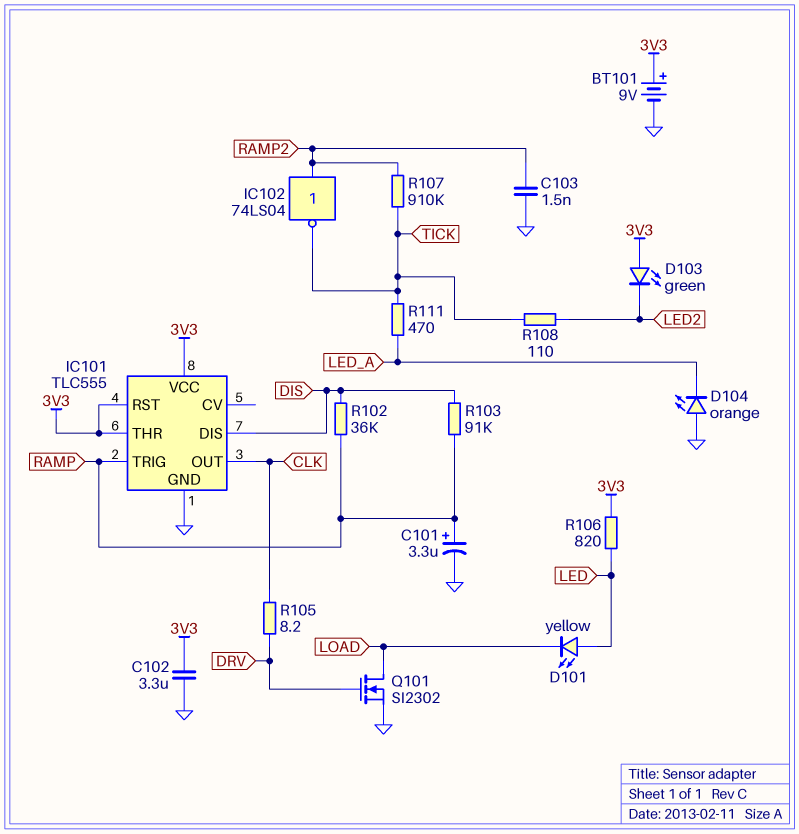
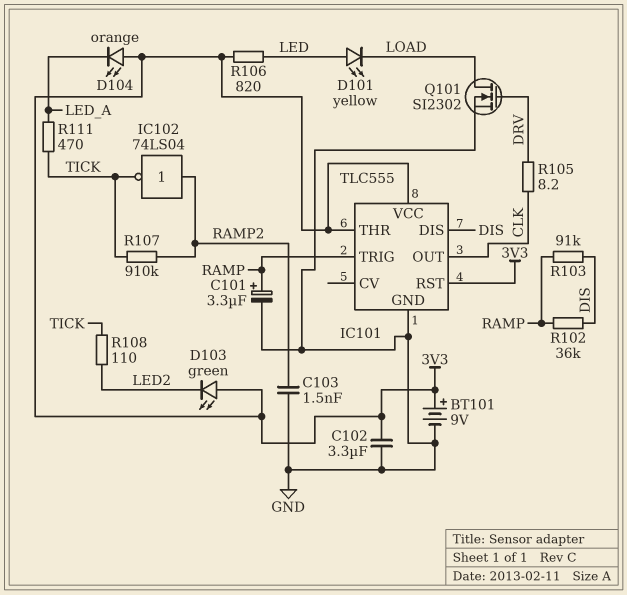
D104: LED orange (A GND, K LED_A) -> LED orange (A 3V3, K LED_A)

